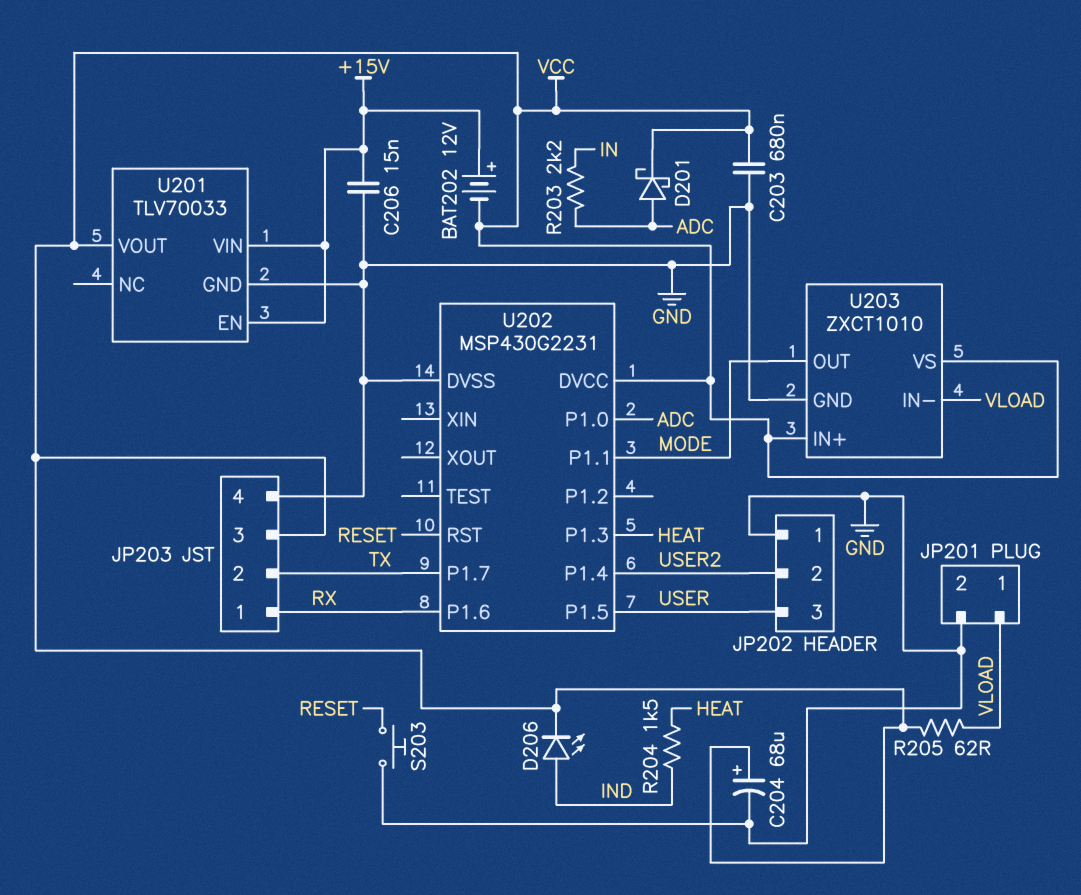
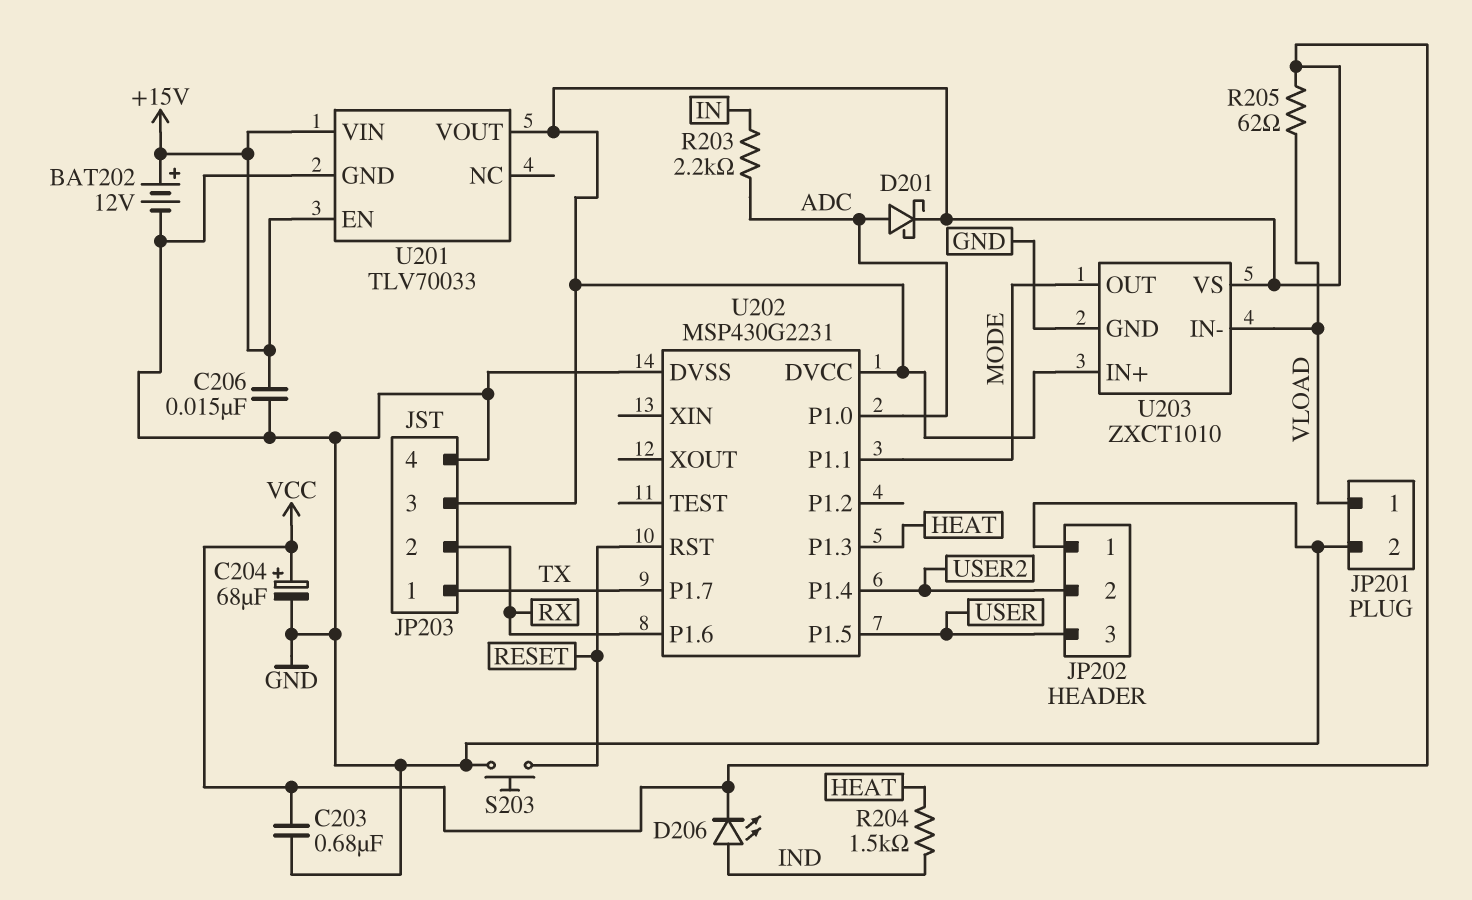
BAT202: 12V (plus +15V, minus VCC) -> 12V (plus +15V, minus GND)
JP203 pin 1: RX -> TX
JP203 pin 2: TX -> RX

